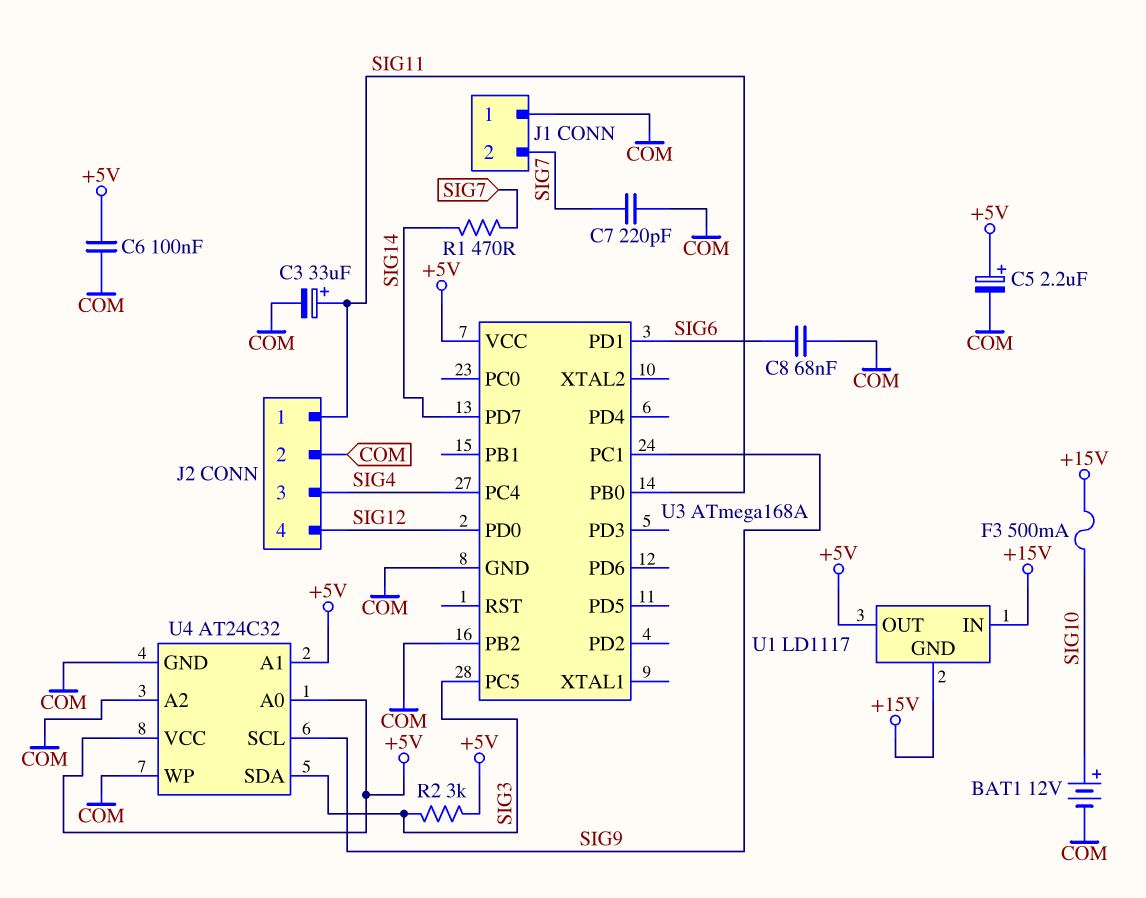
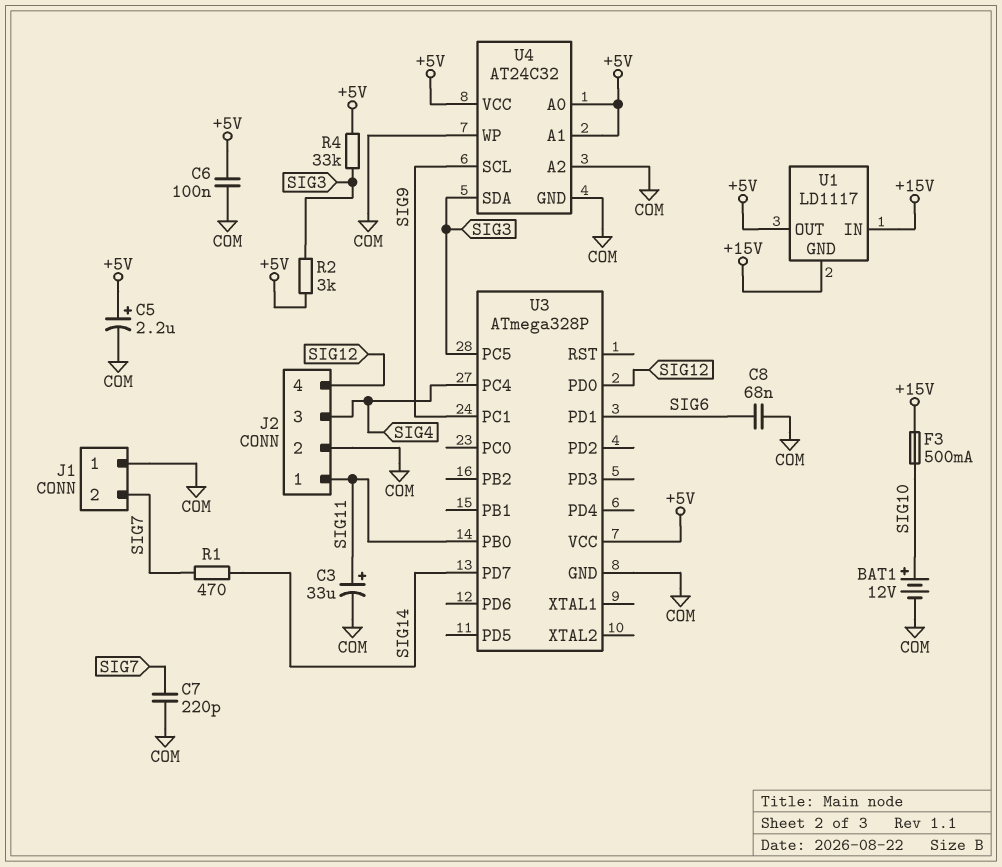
R4: none -> 33k (+5V, SIG3)
U3: ATmega168A -> ATmega328P
U3 pin PB2: COM -> none

